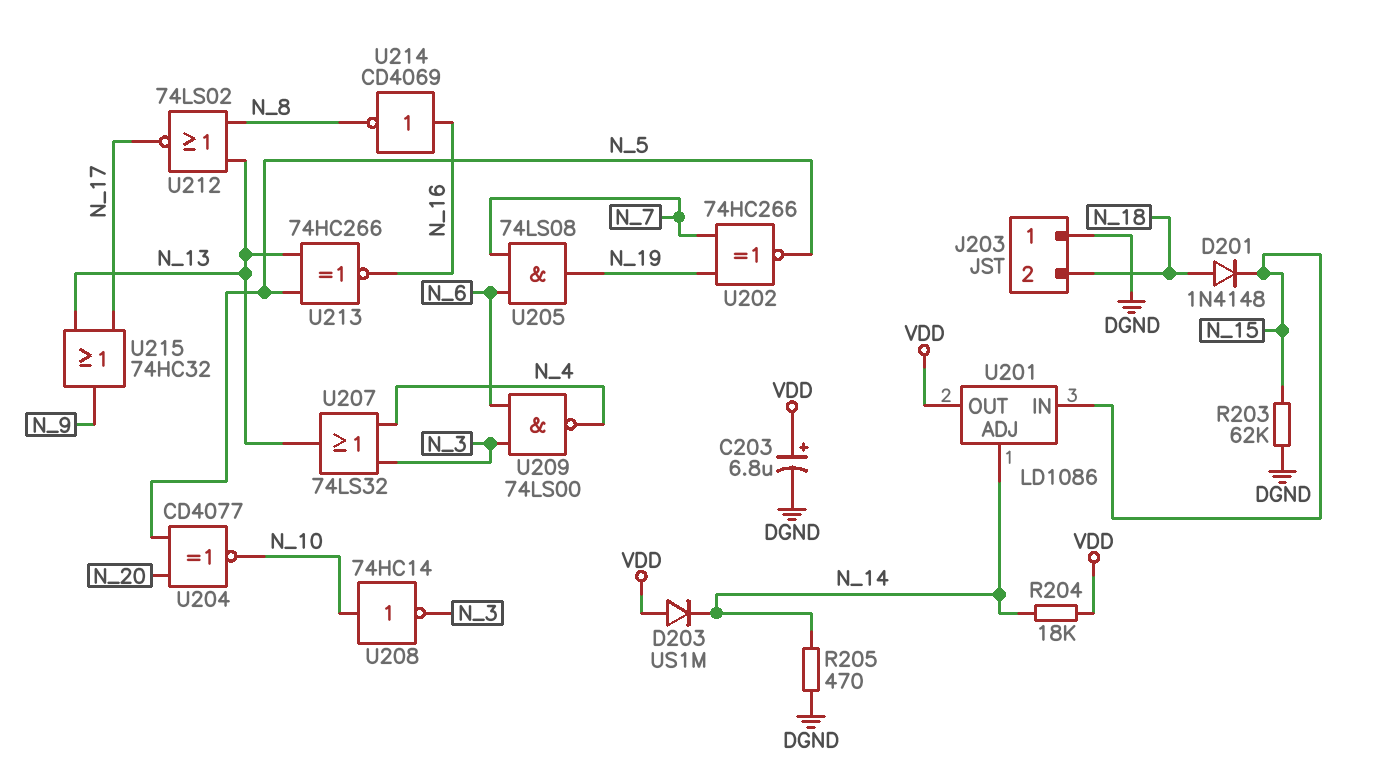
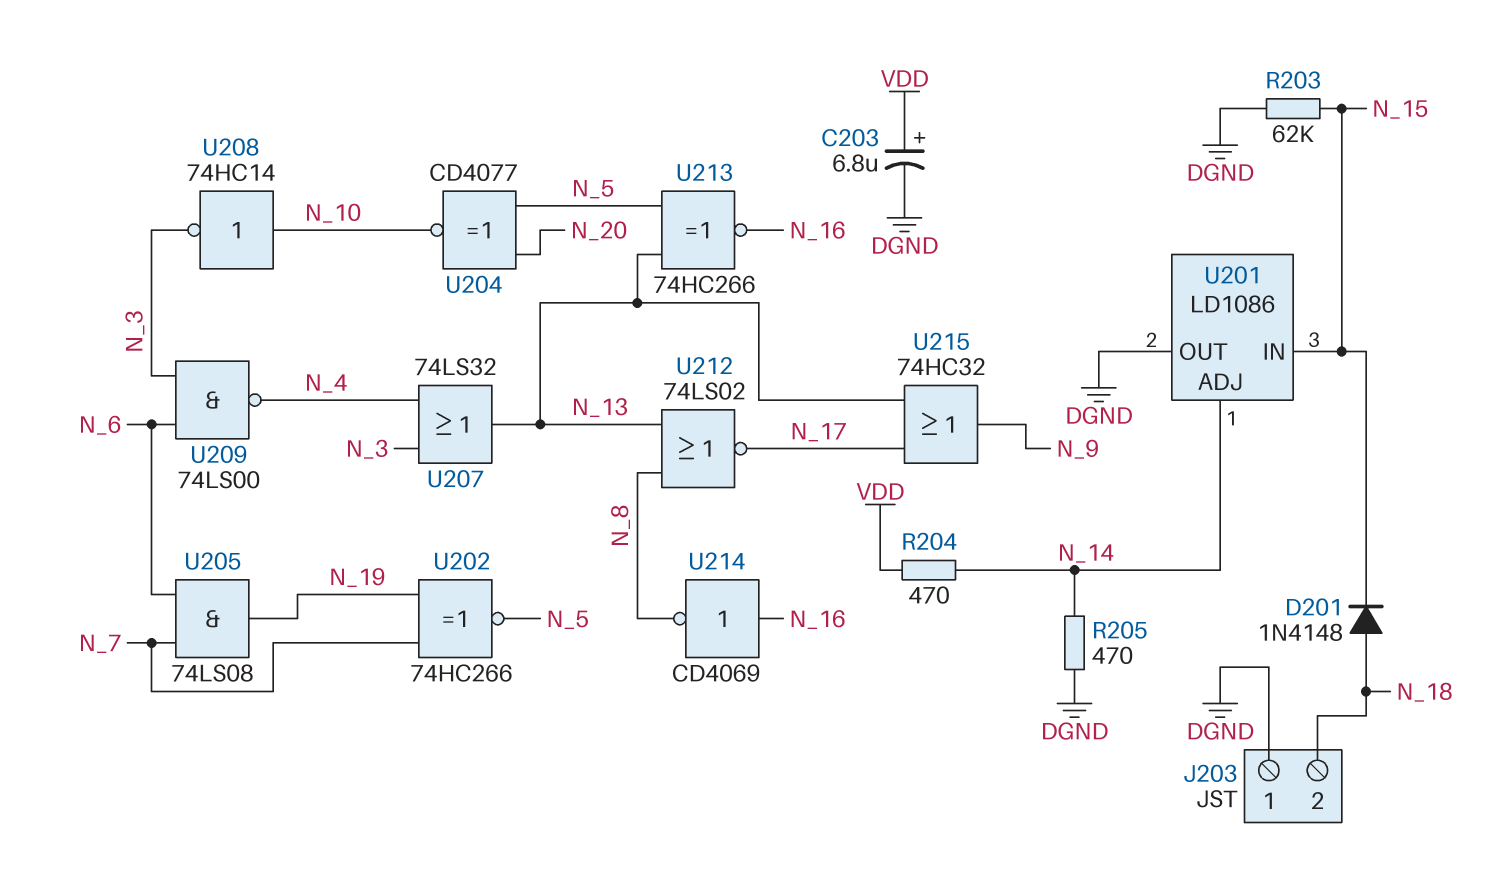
D203: diode US1M (A VDD, K N_14) -> none
R204: 18k (N_14, VDD) -> 470 (N_14, VDD)
U201 pin OUT: VDD -> DGND

